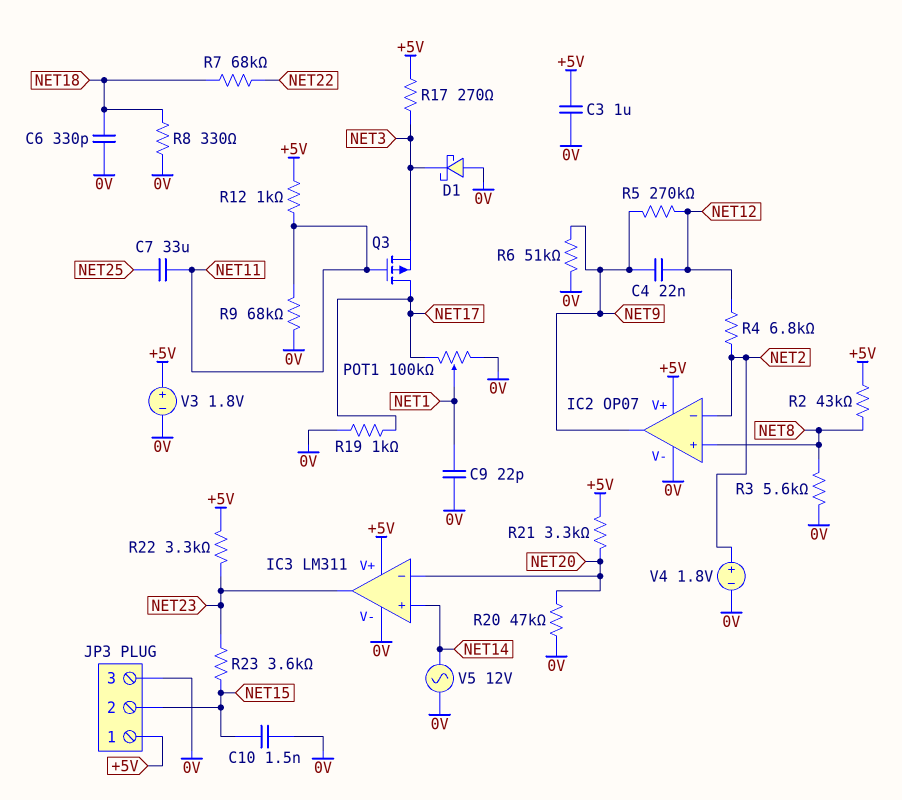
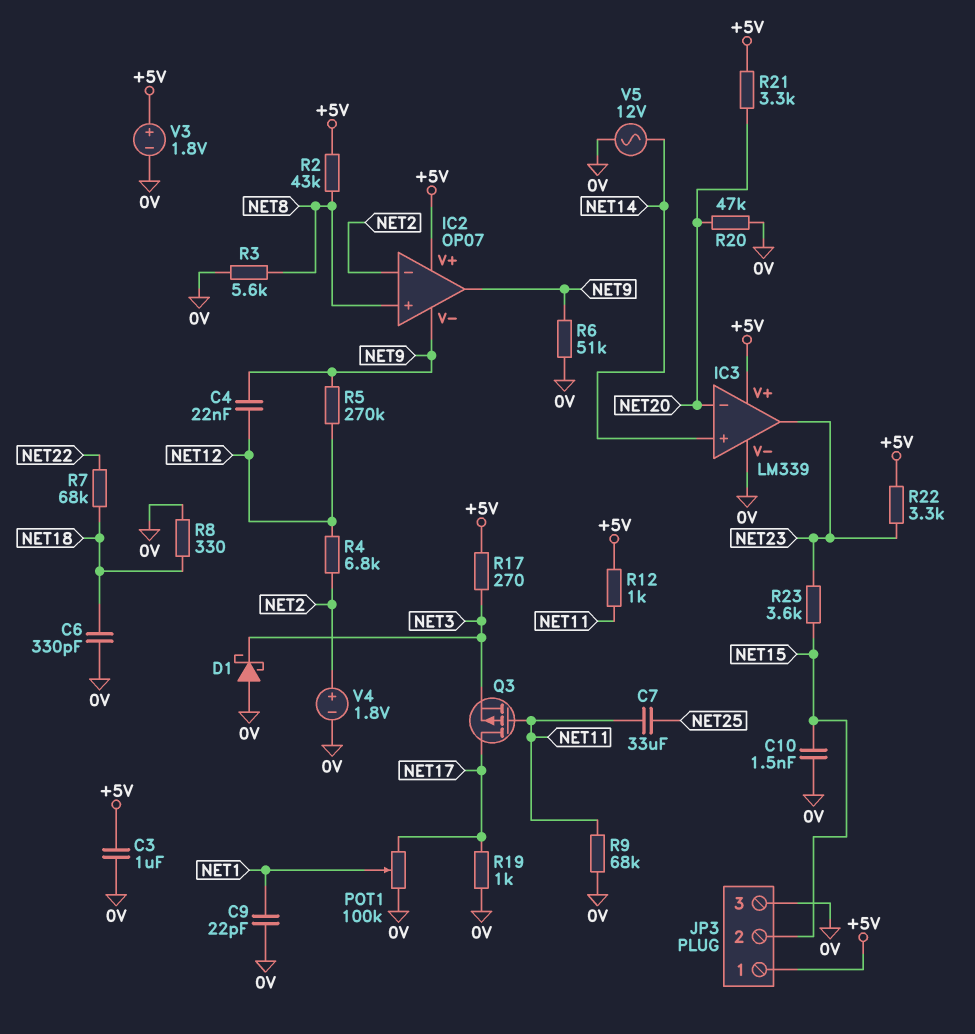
IC2 pin V-: 0V -> NET9
IC3: LM311 -> LM339

